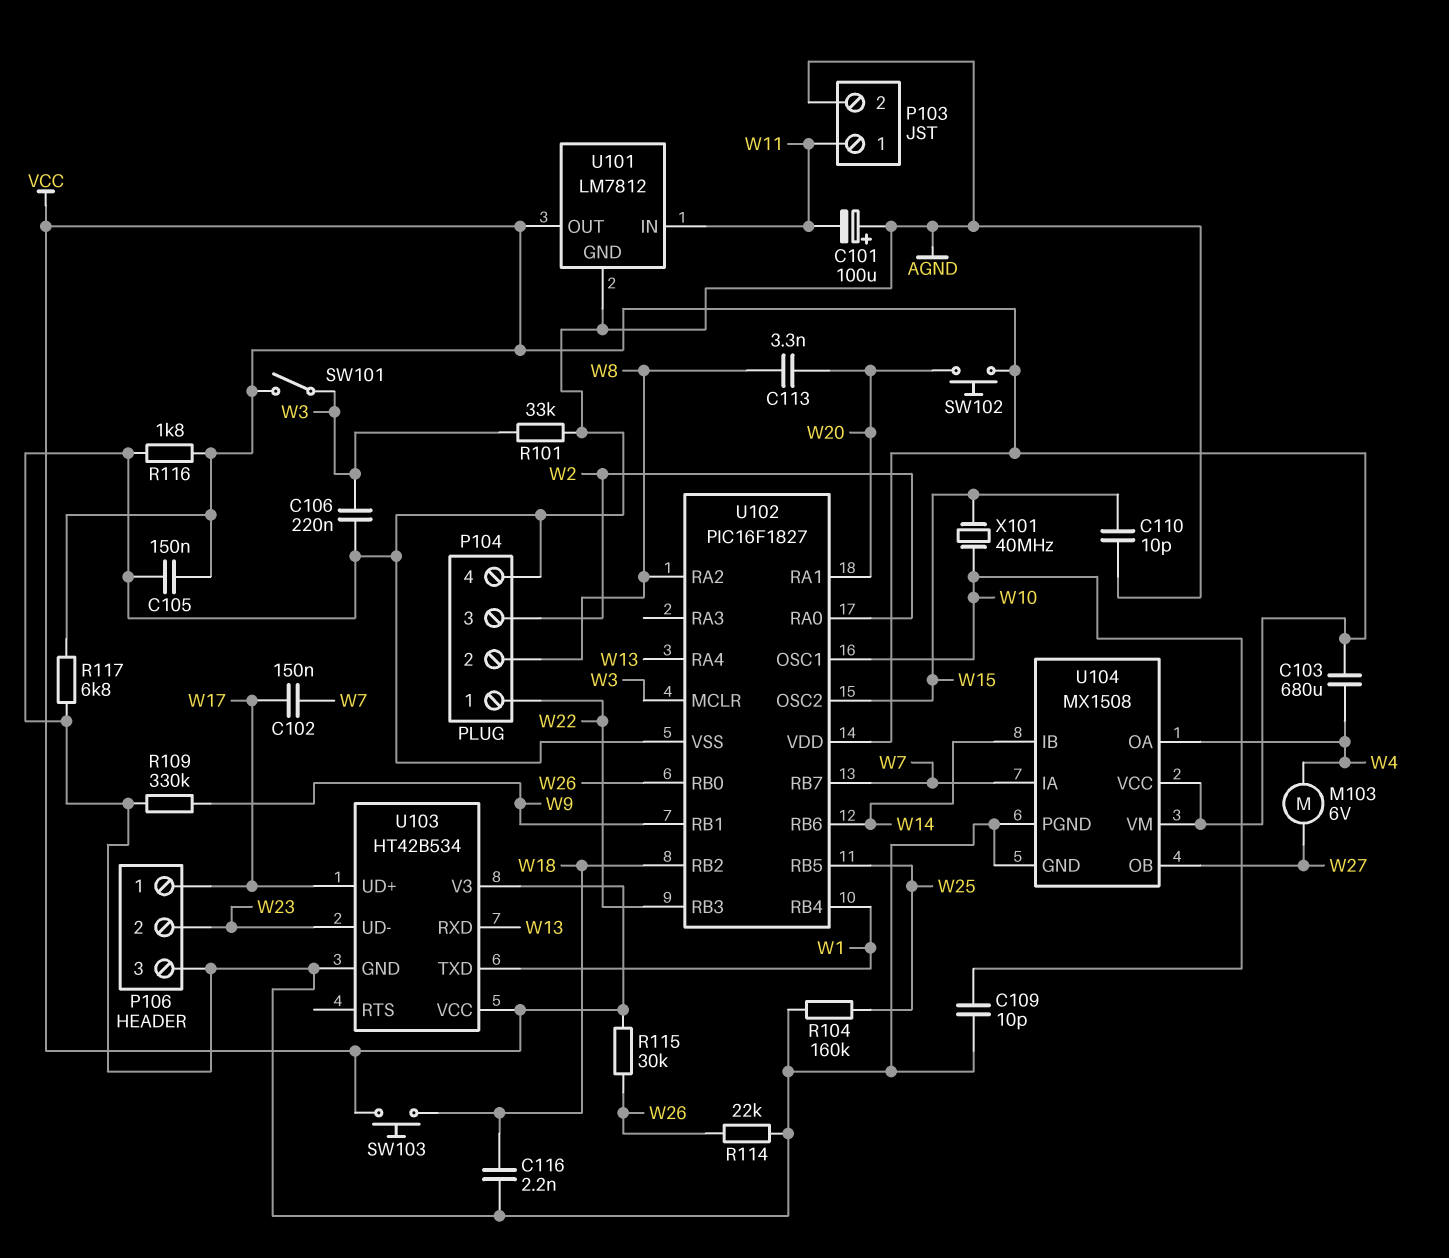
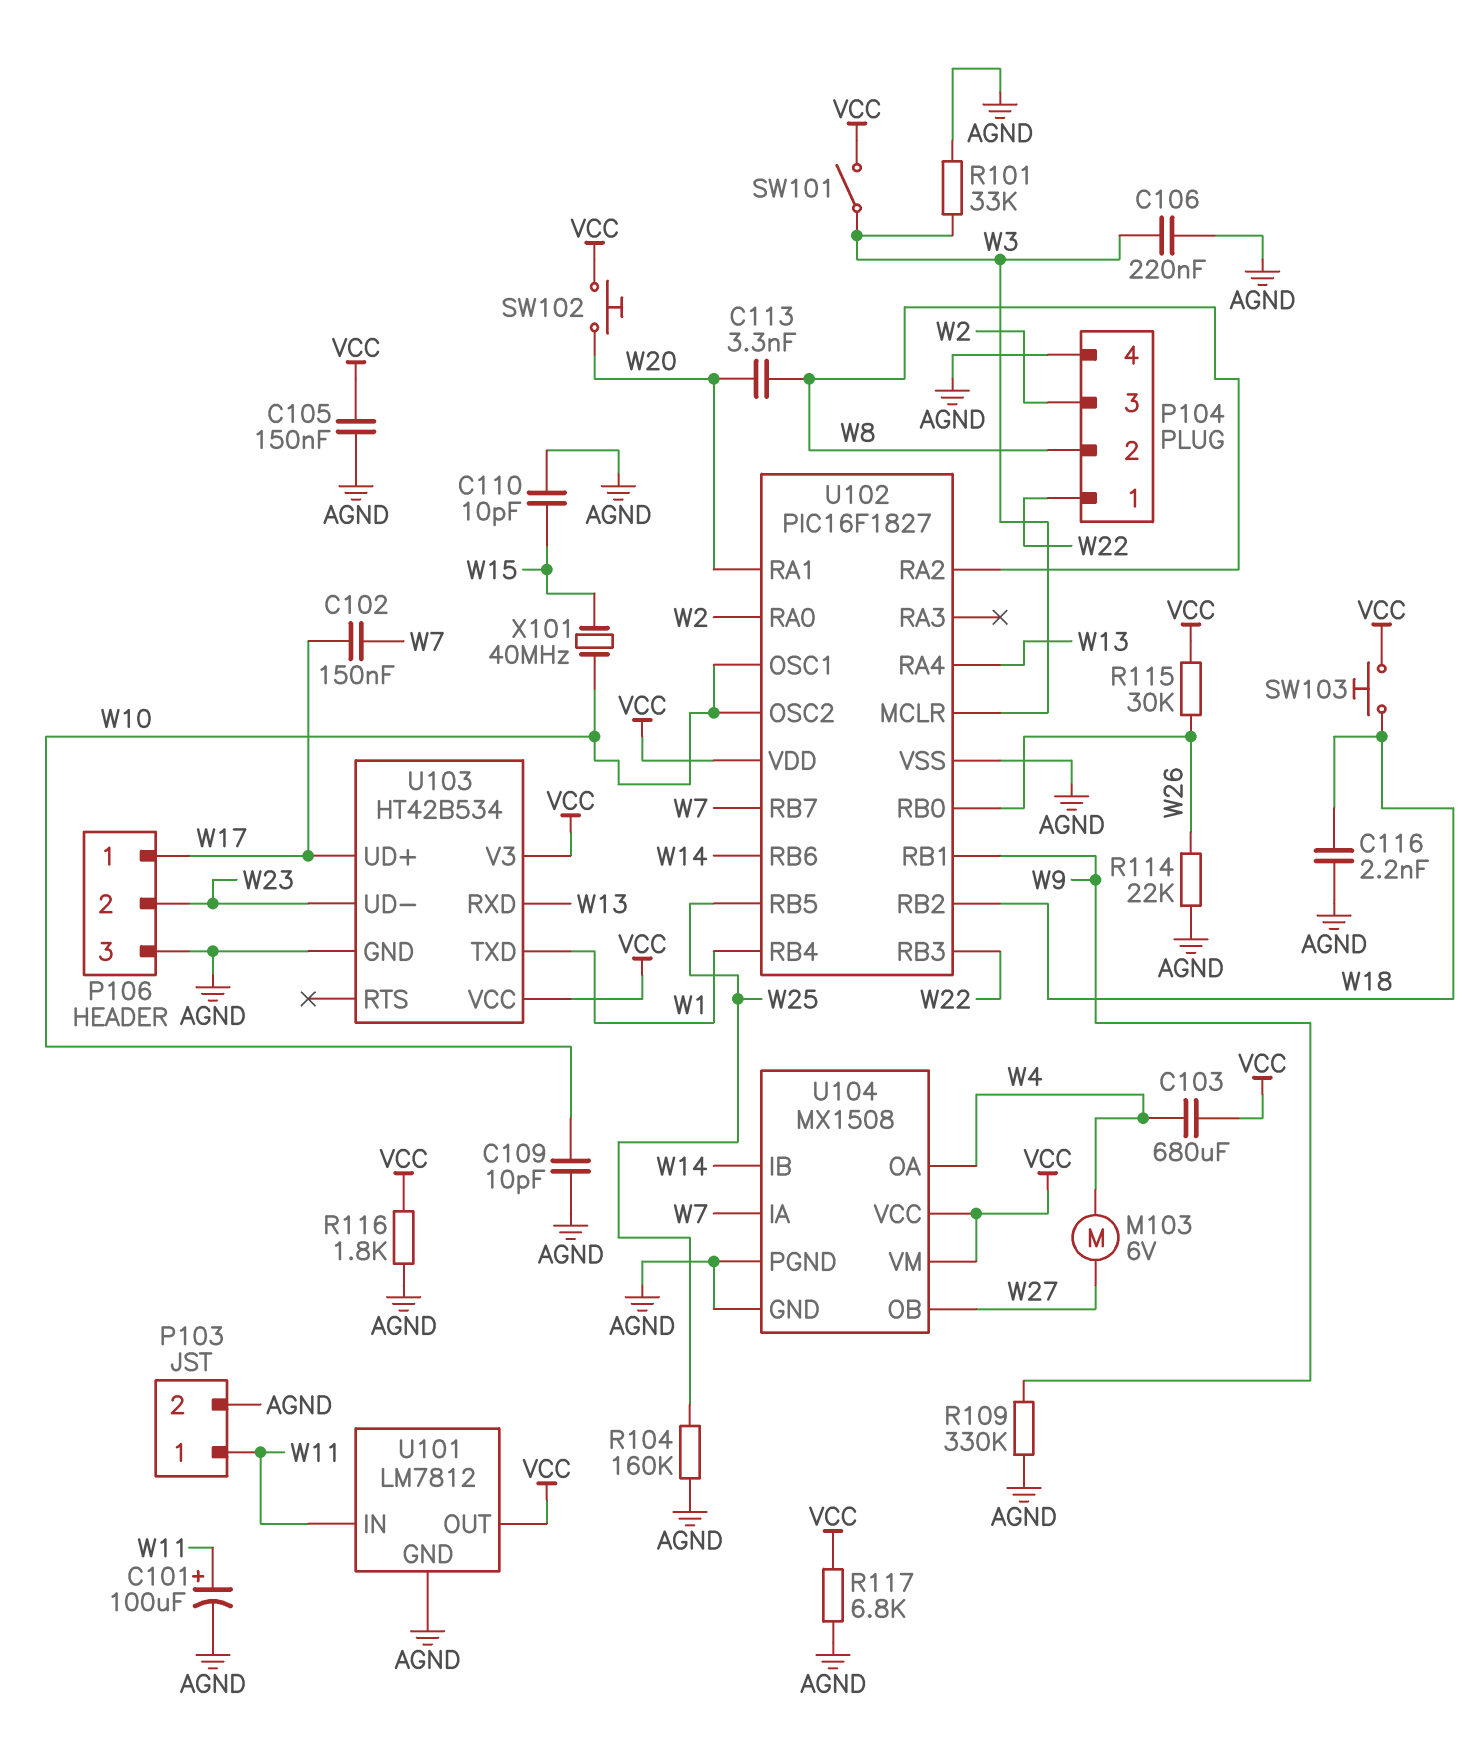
C101: 100uF (plus AGND, minus W11) -> 100uF (plus W11, minus AGND)
U102 pin OSC2: W15 -> W10

